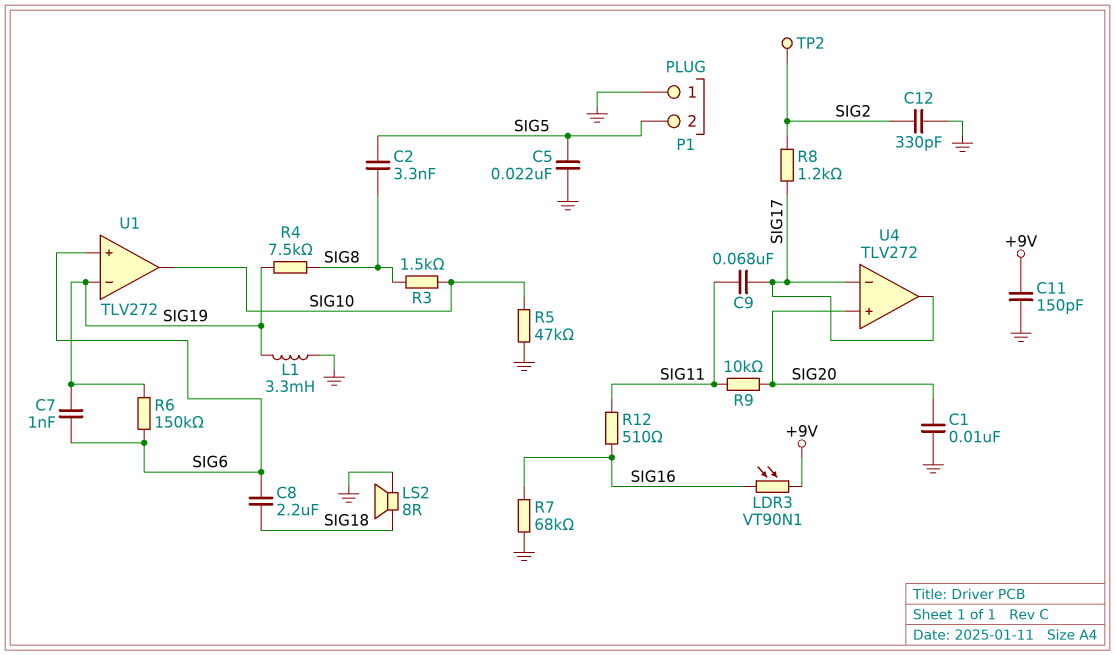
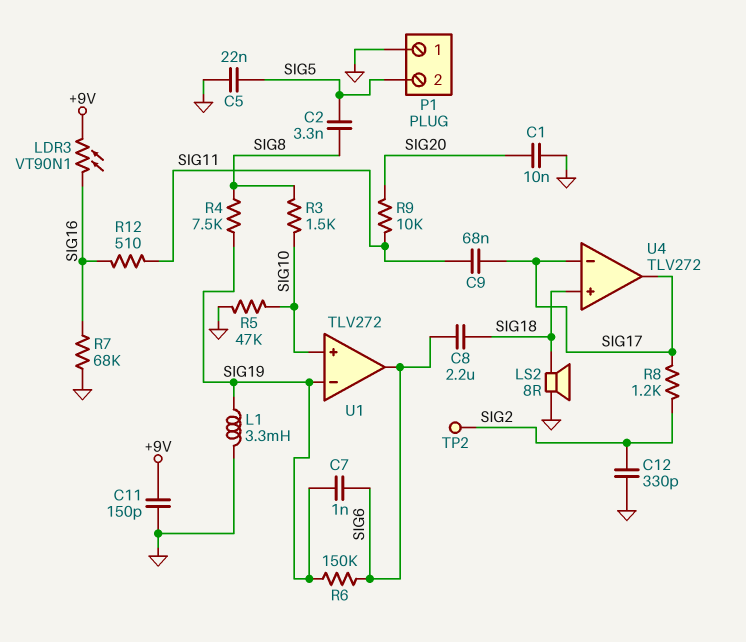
U1 pin in+: SIG6 -> SIG10
U1 pin out: SIG10 -> SIG6
U4 pin in+: SIG20 -> SIG18

